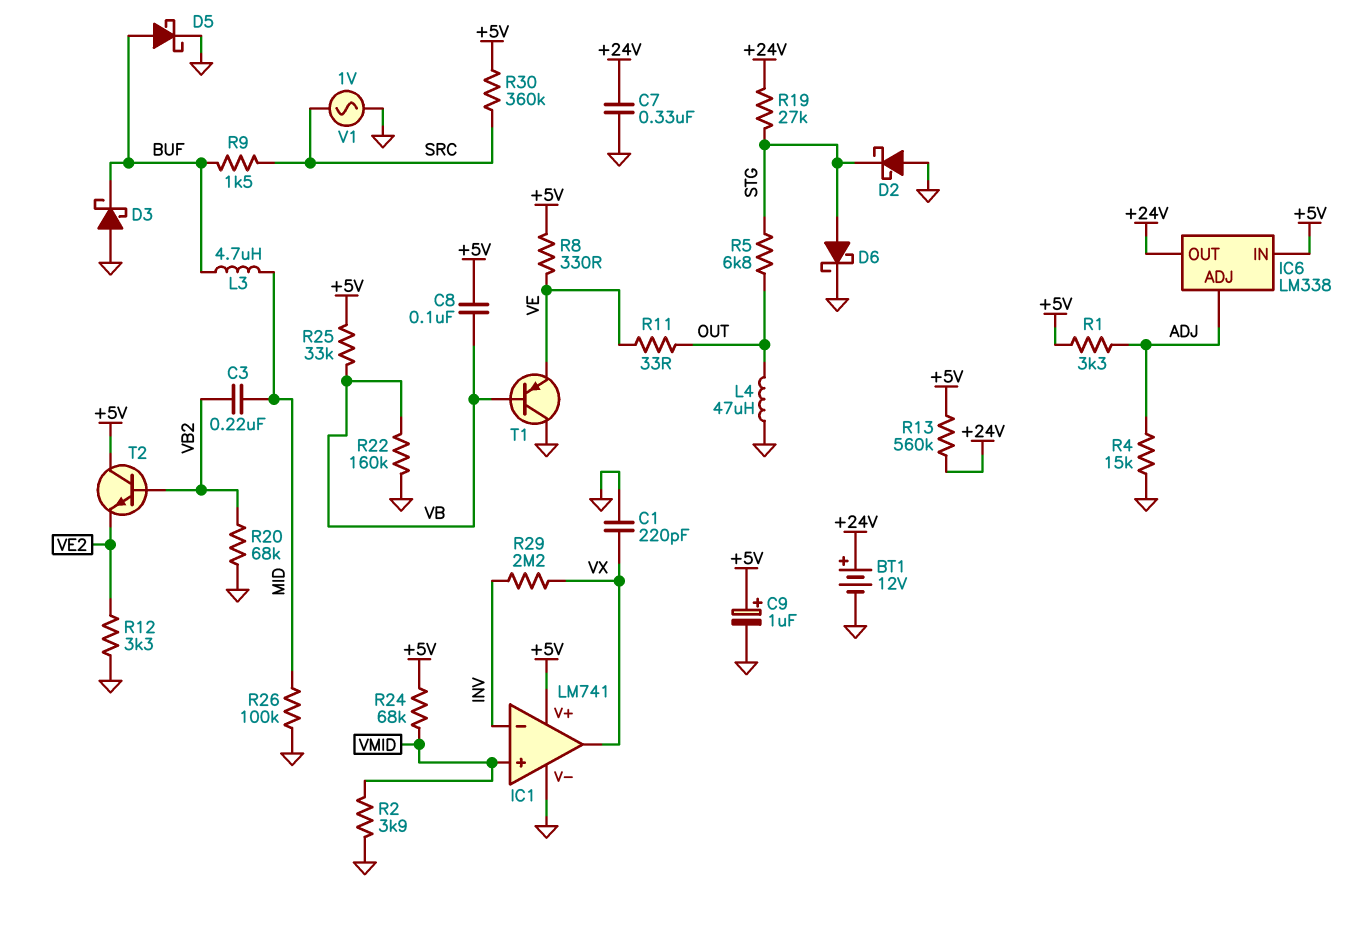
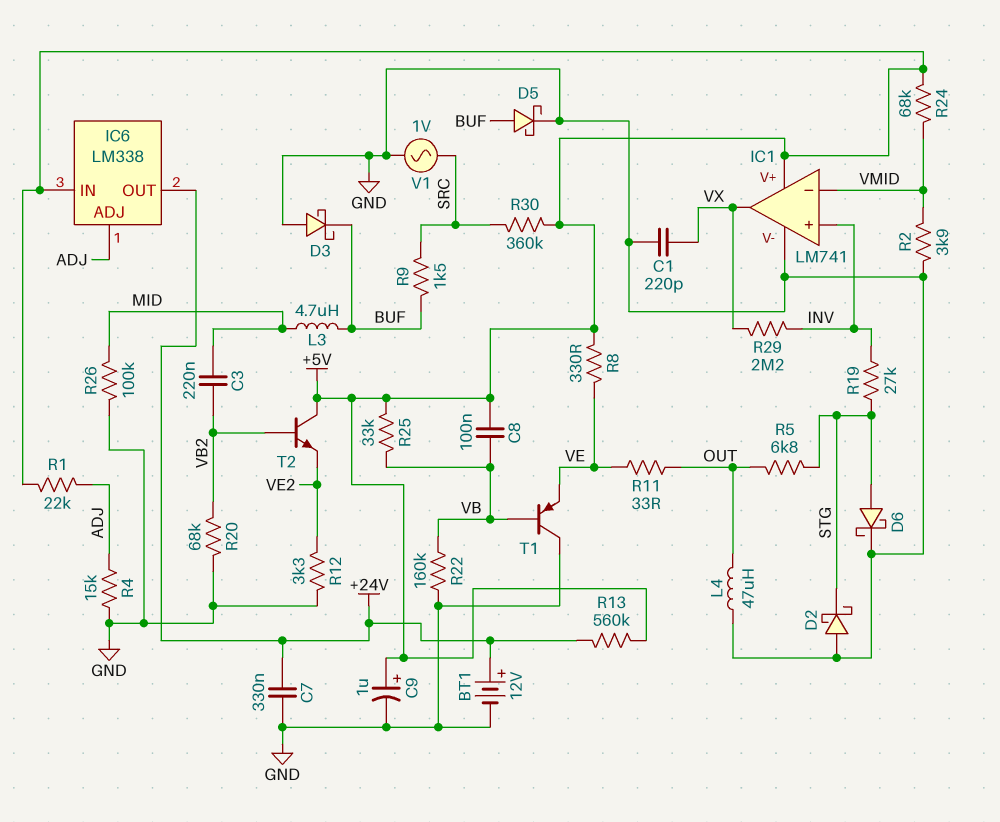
IC1 pin in+: VMID -> INV
IC1 pin in-: INV -> VMID
R1: 3.3k (+5V, ADJ) -> 22k (+5V, ADJ)
R19: 27k (+24V, STG) -> 27k (INV, STG)

